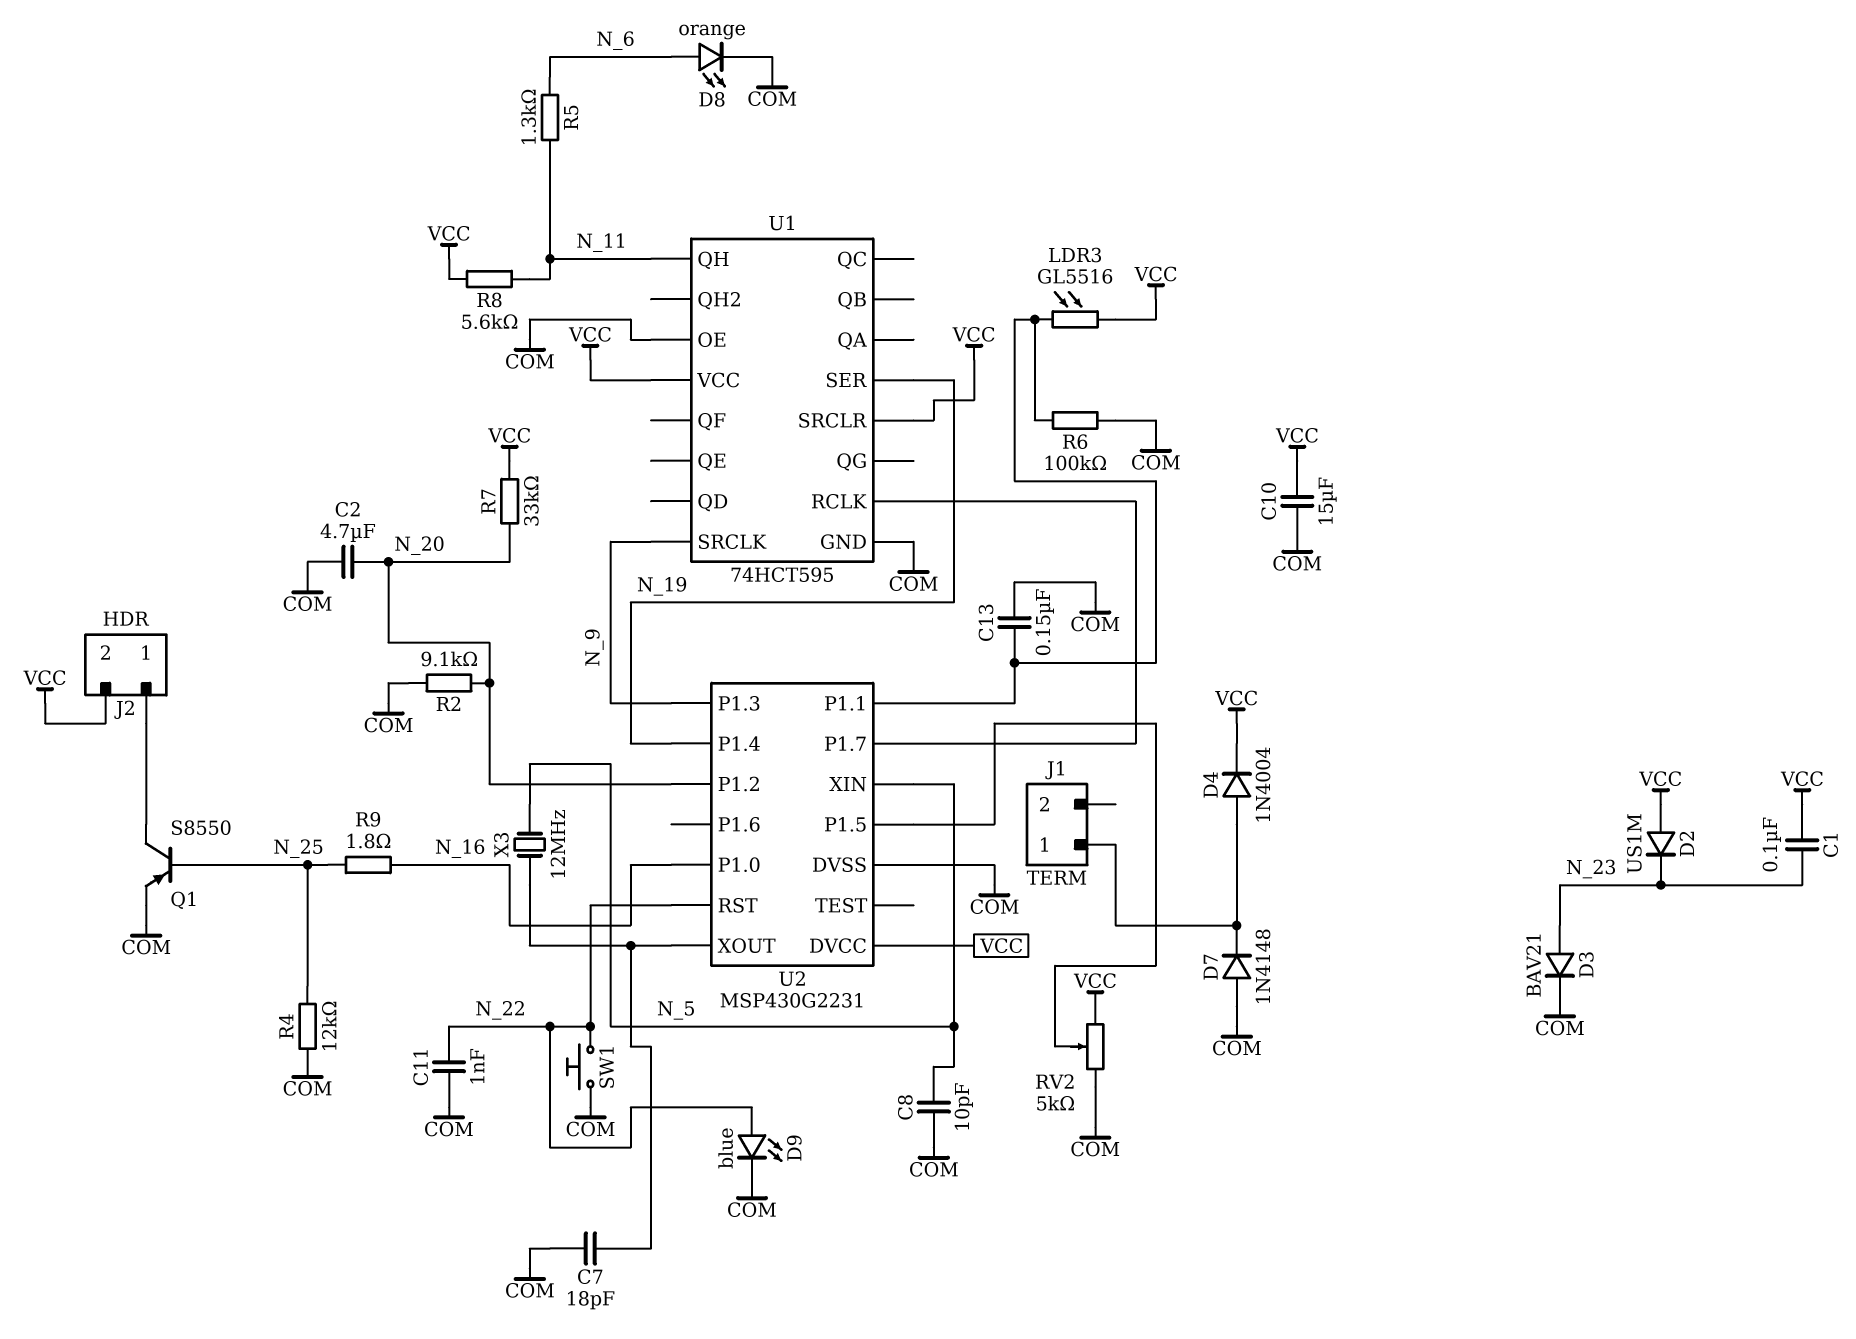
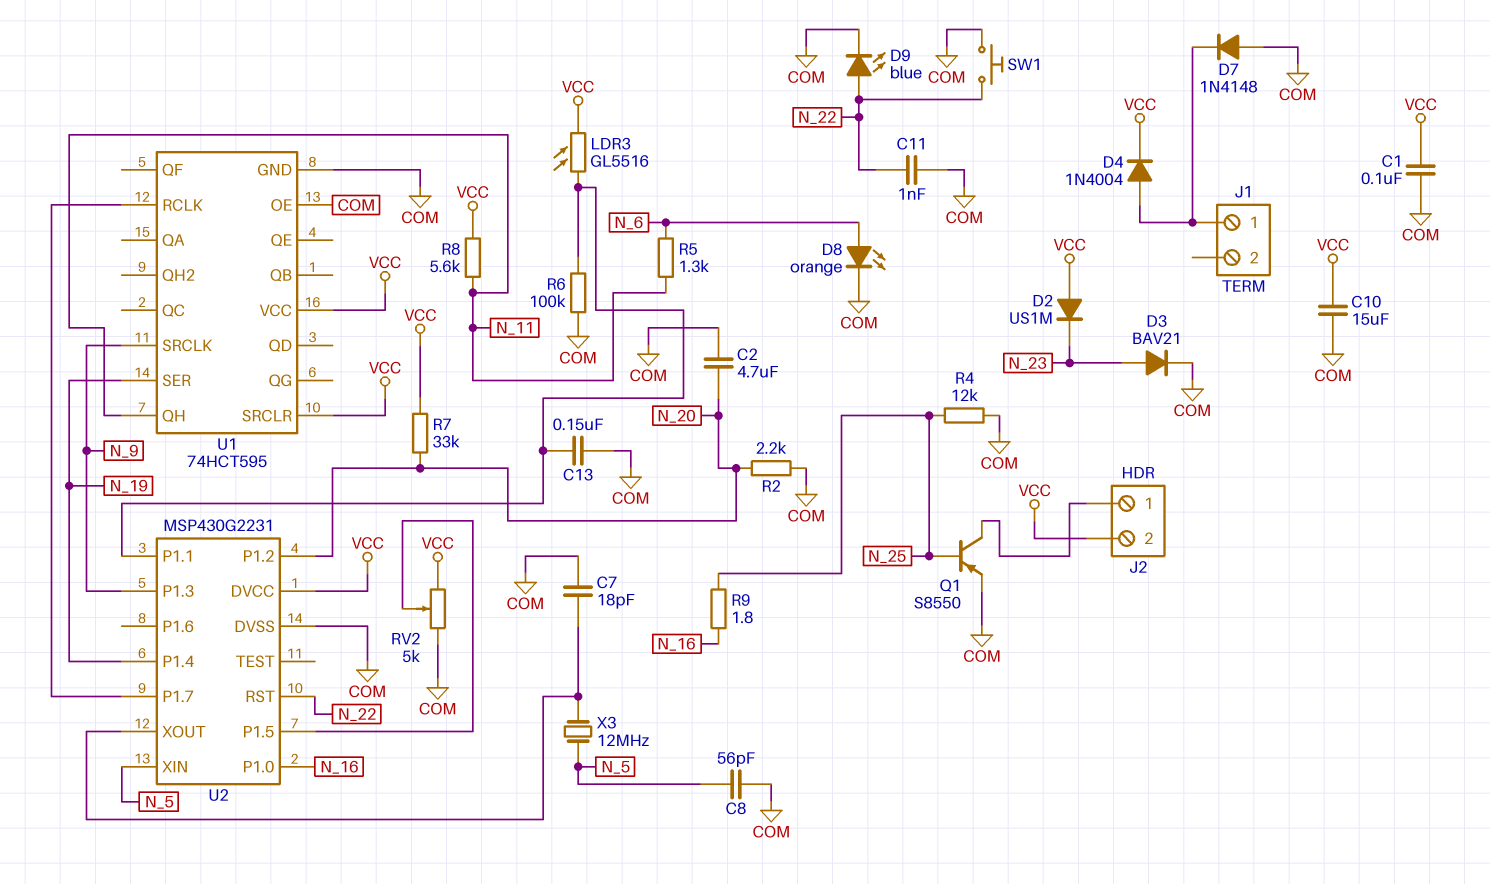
C1: 100nF (N_23, VCC) -> 100nF (COM, VCC)
C8: 10pF (COM, N_5) -> 56pF (COM, N_5)
R2: 9.1k (COM, N_20) -> 2.2k (COM, N_20)

